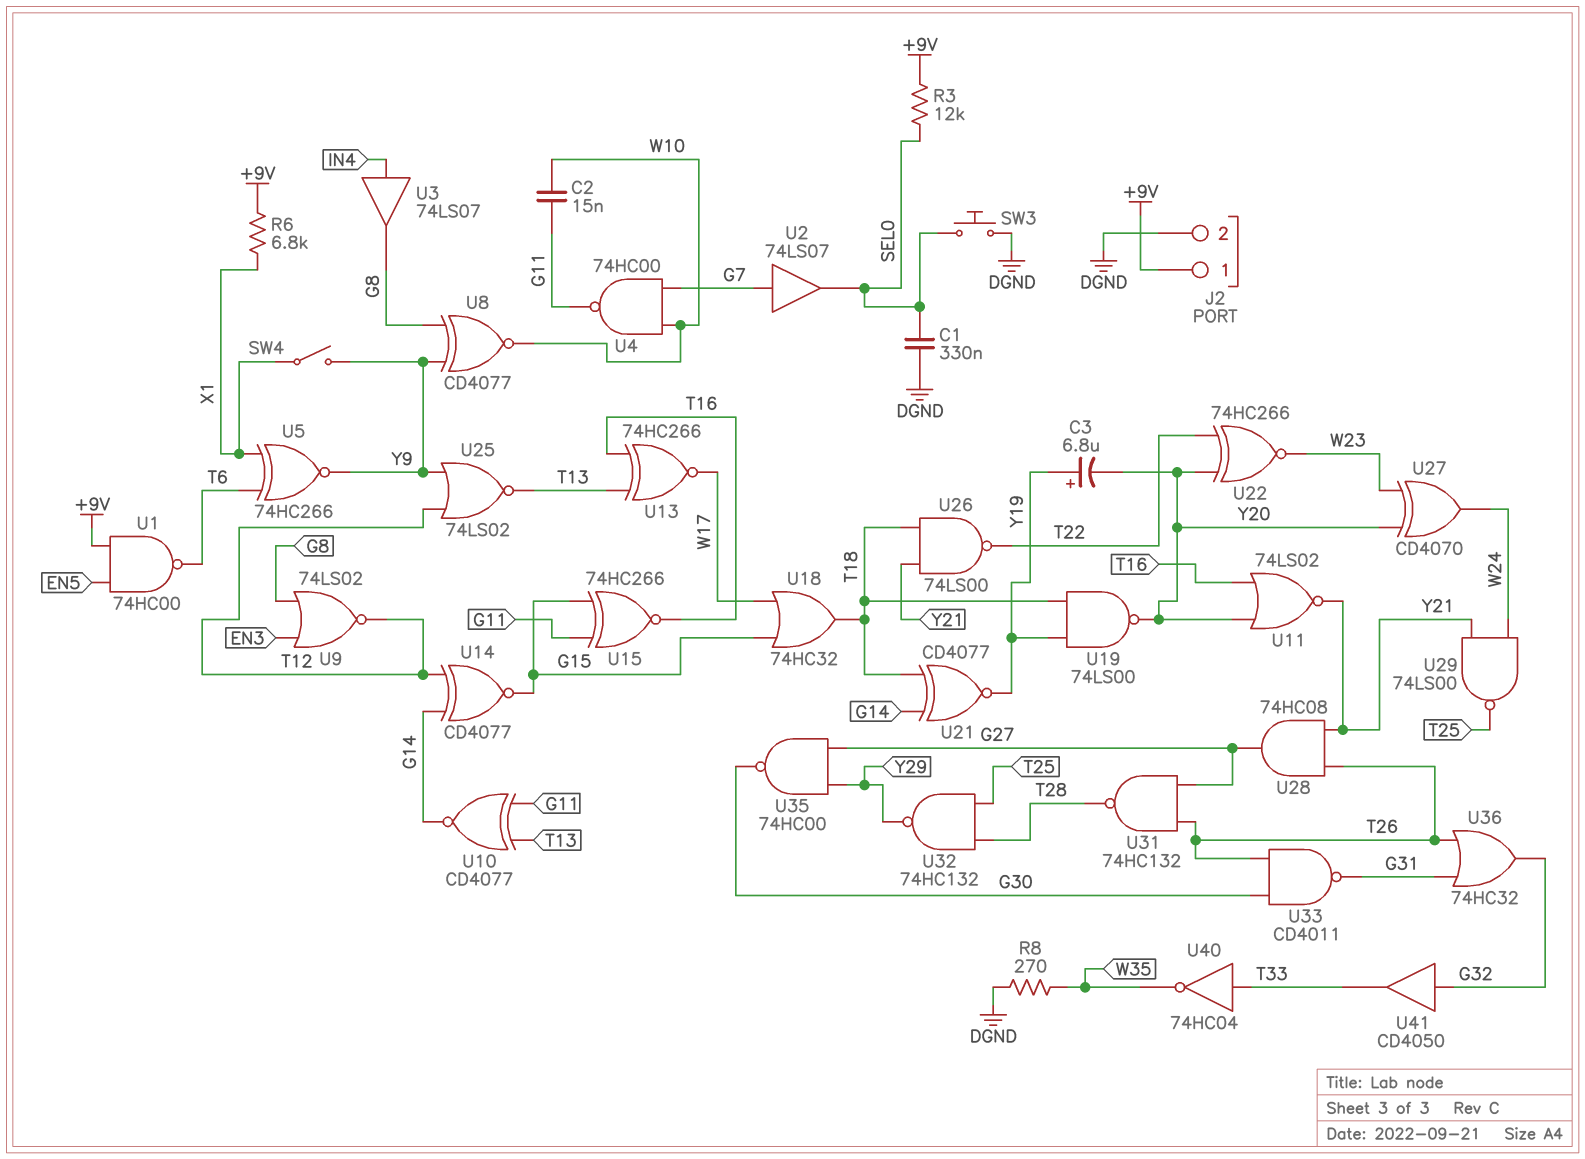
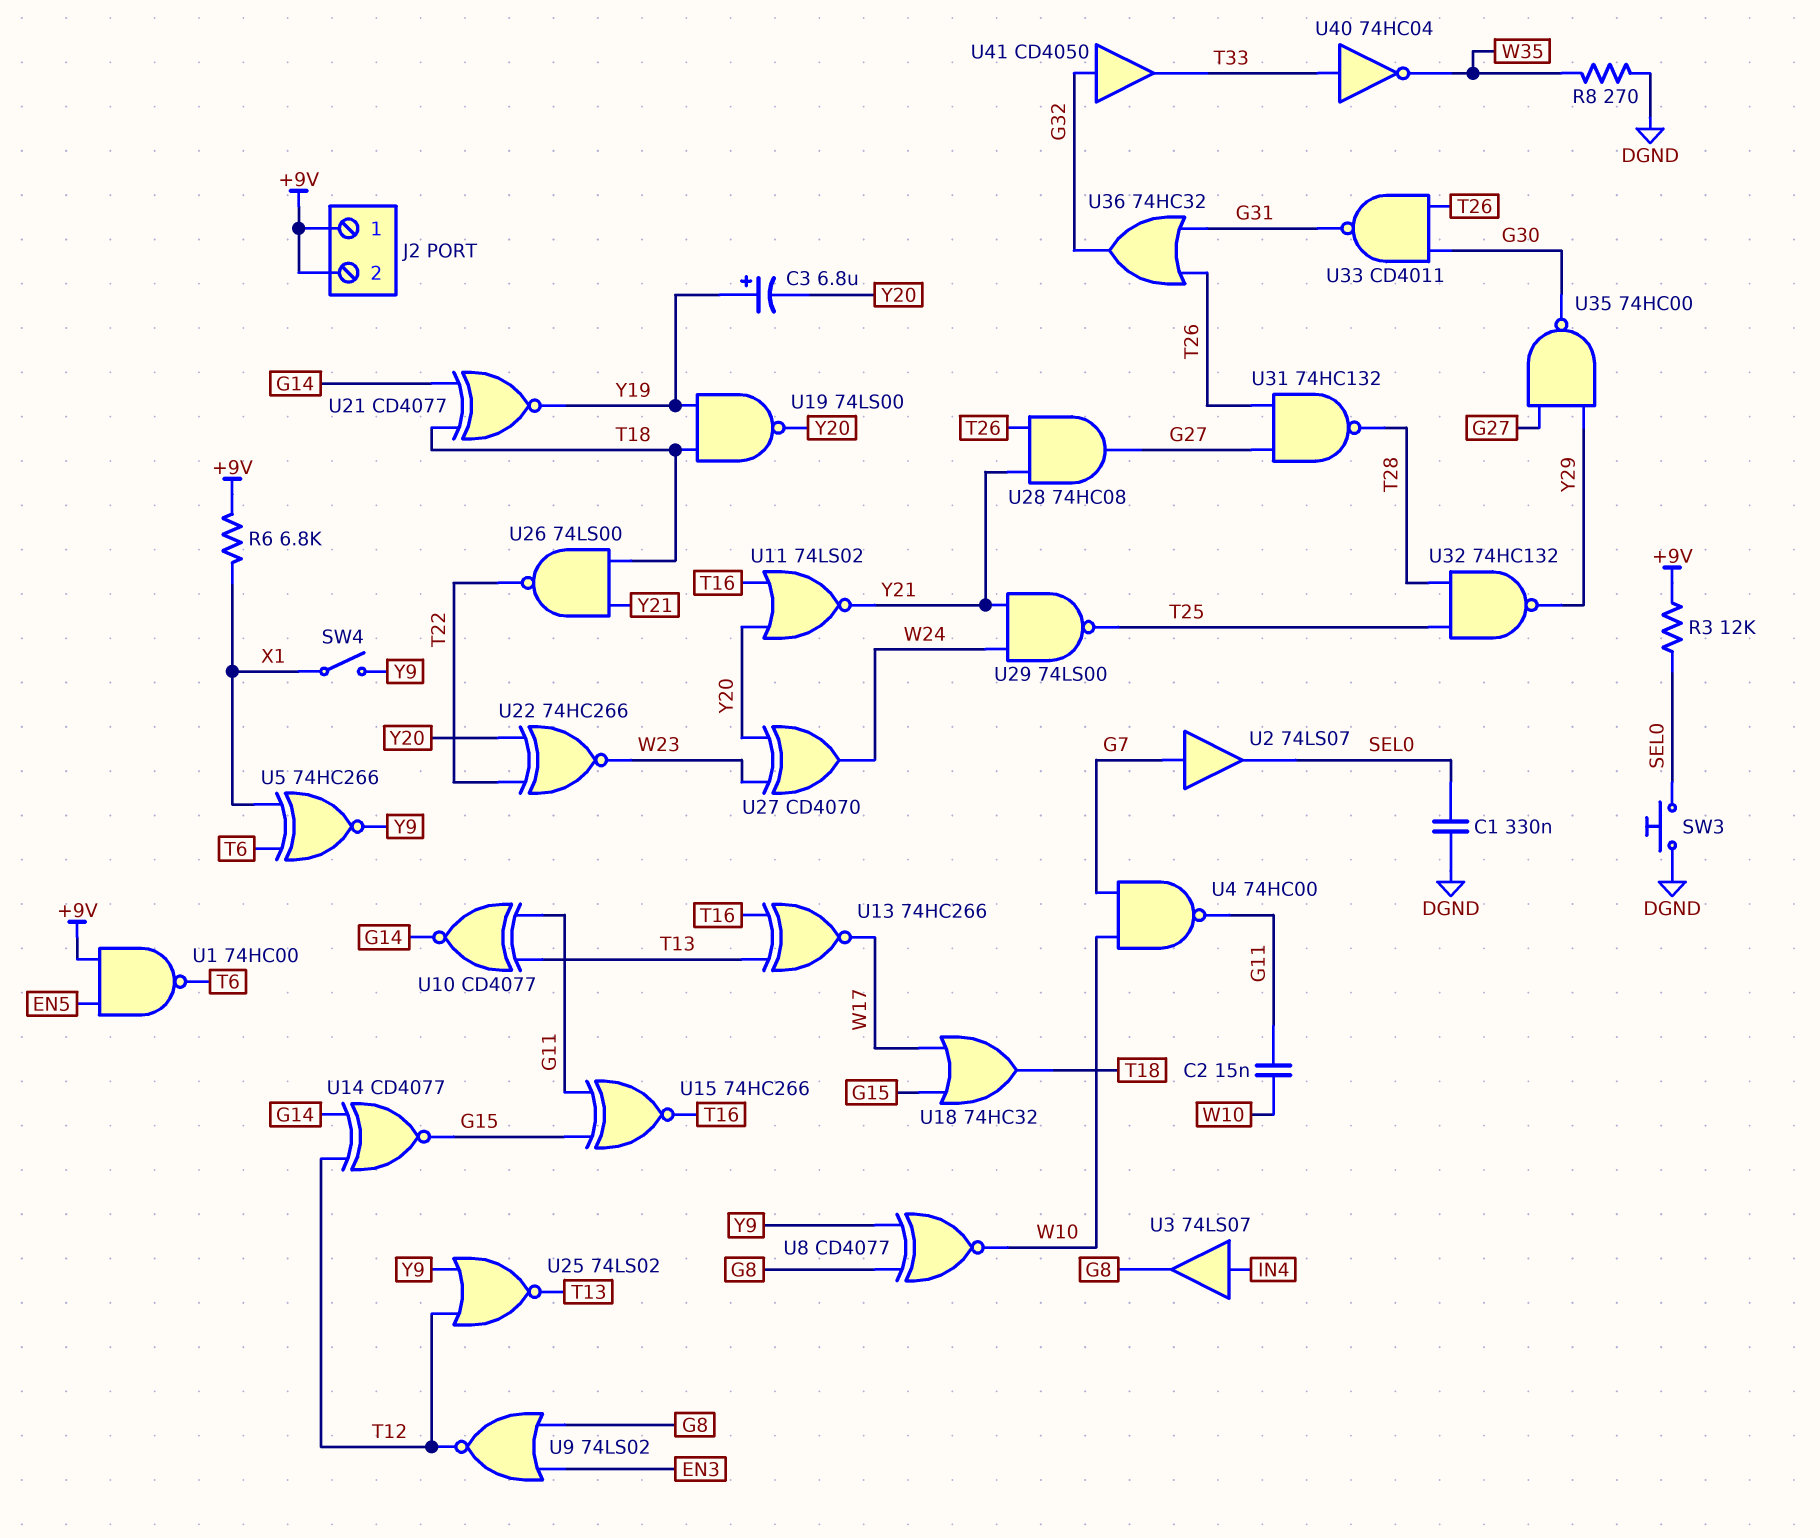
J2 pin 2: DGND -> +9V

